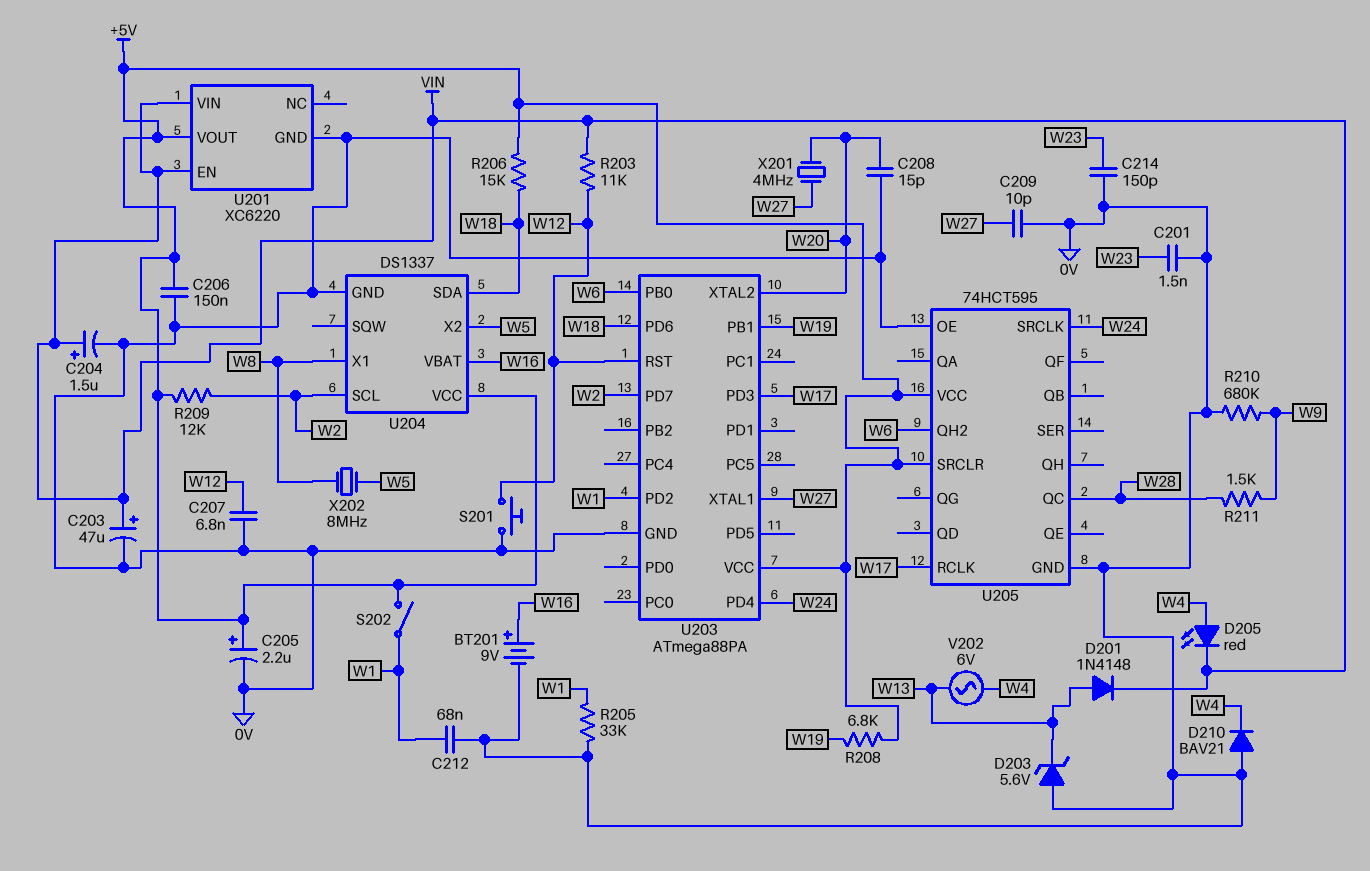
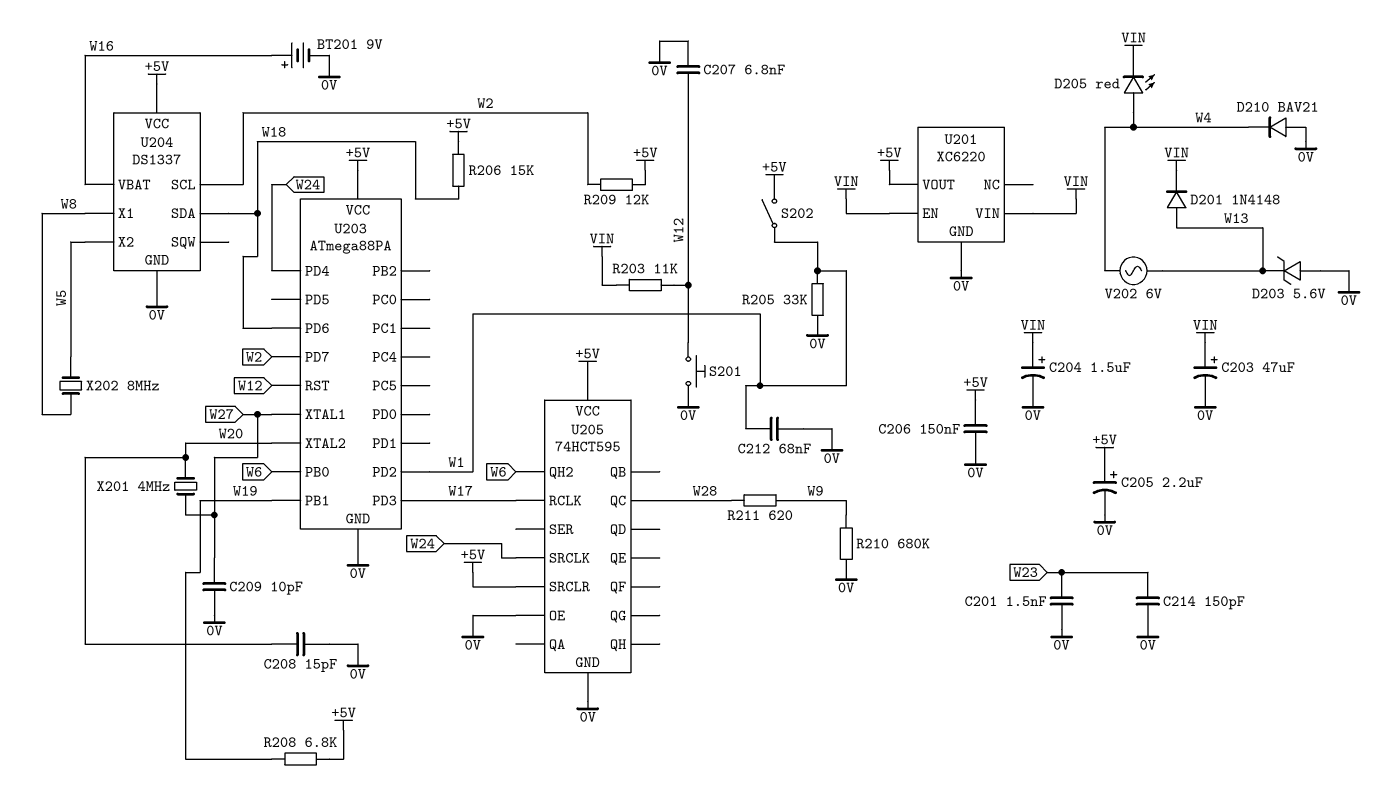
R211: 1.5k (W9, W28) -> 620 (W9, W28)

